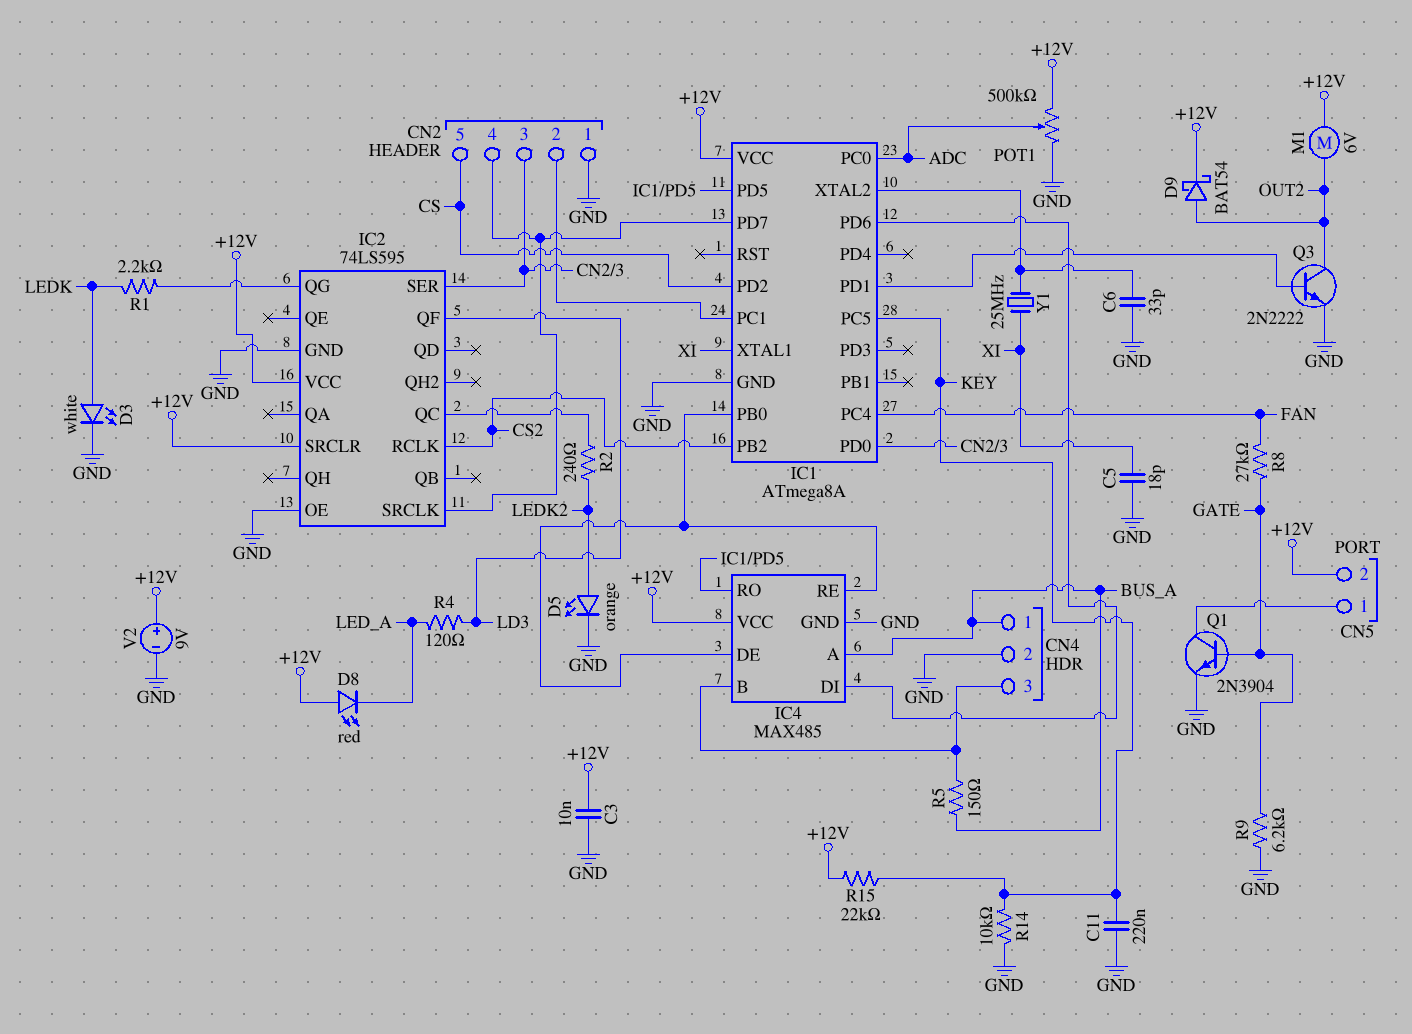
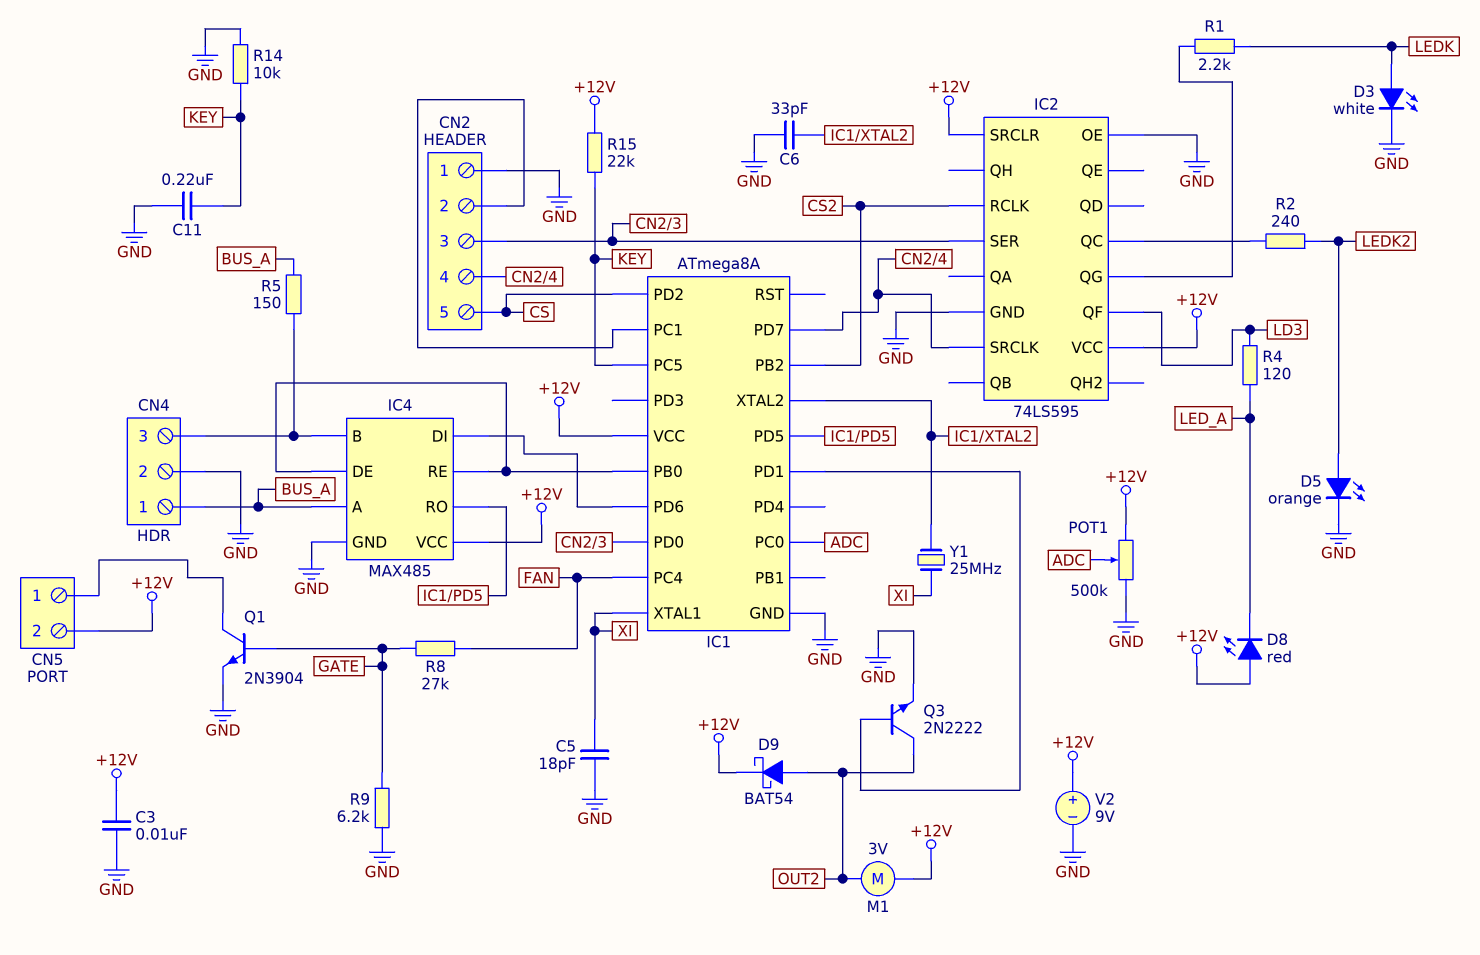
M1: motor 6V (+12V, OUT2) -> motor 3V (+12V, OUT2)

